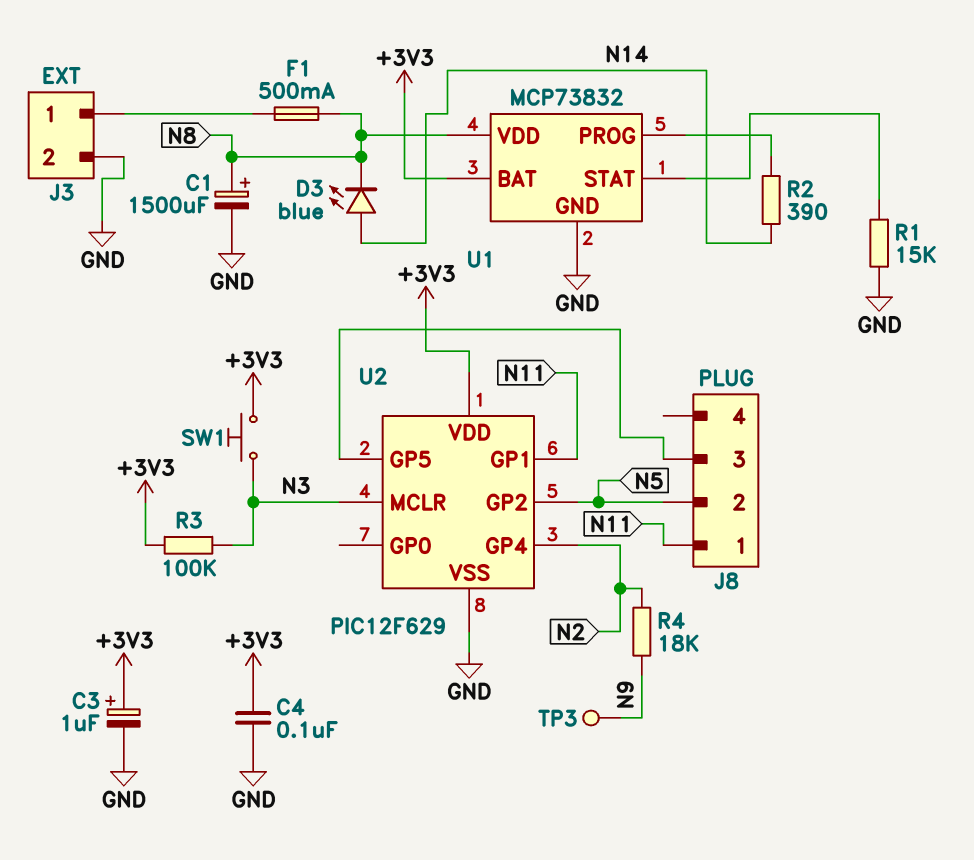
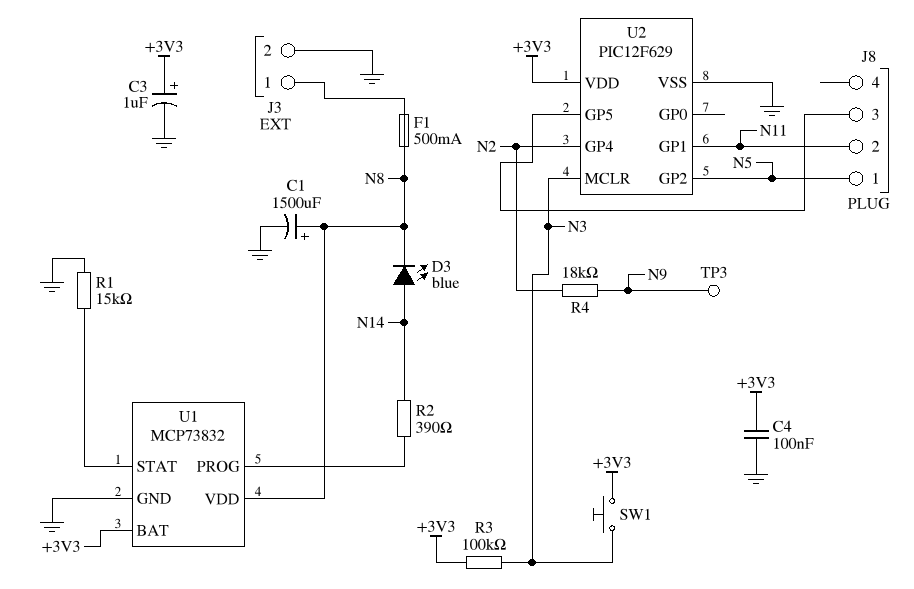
J8 pin 1: N11 -> N5
J8 pin 2: N5 -> N11

